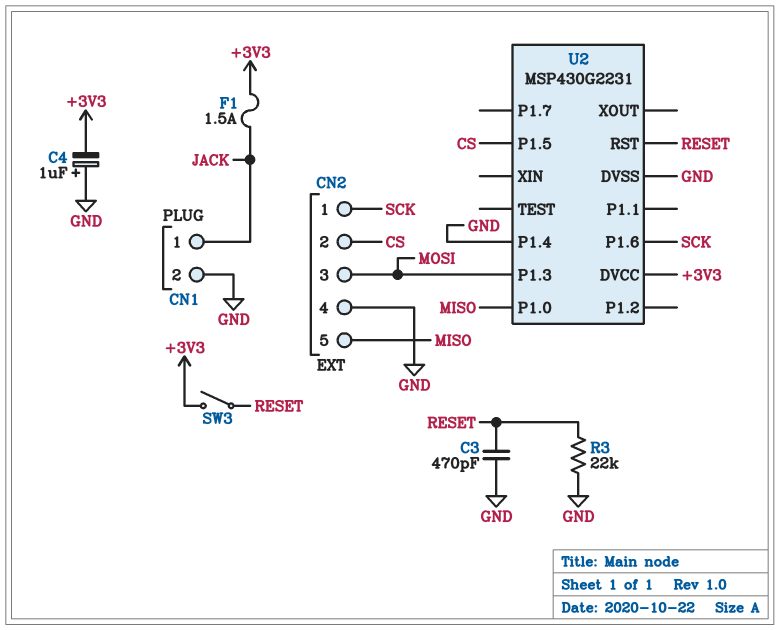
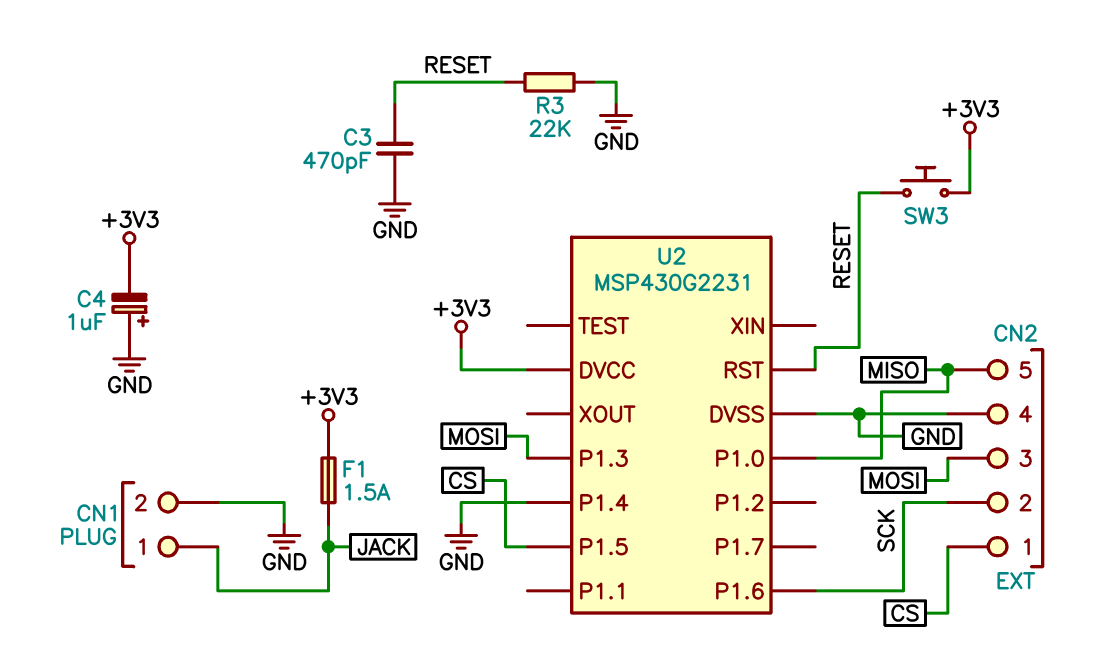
CN2 pin 1: SCK -> CS
CN2 pin 2: CS -> SCK
SW3: switch (+3V3, RESET) -> button (+3V3, RESET)

